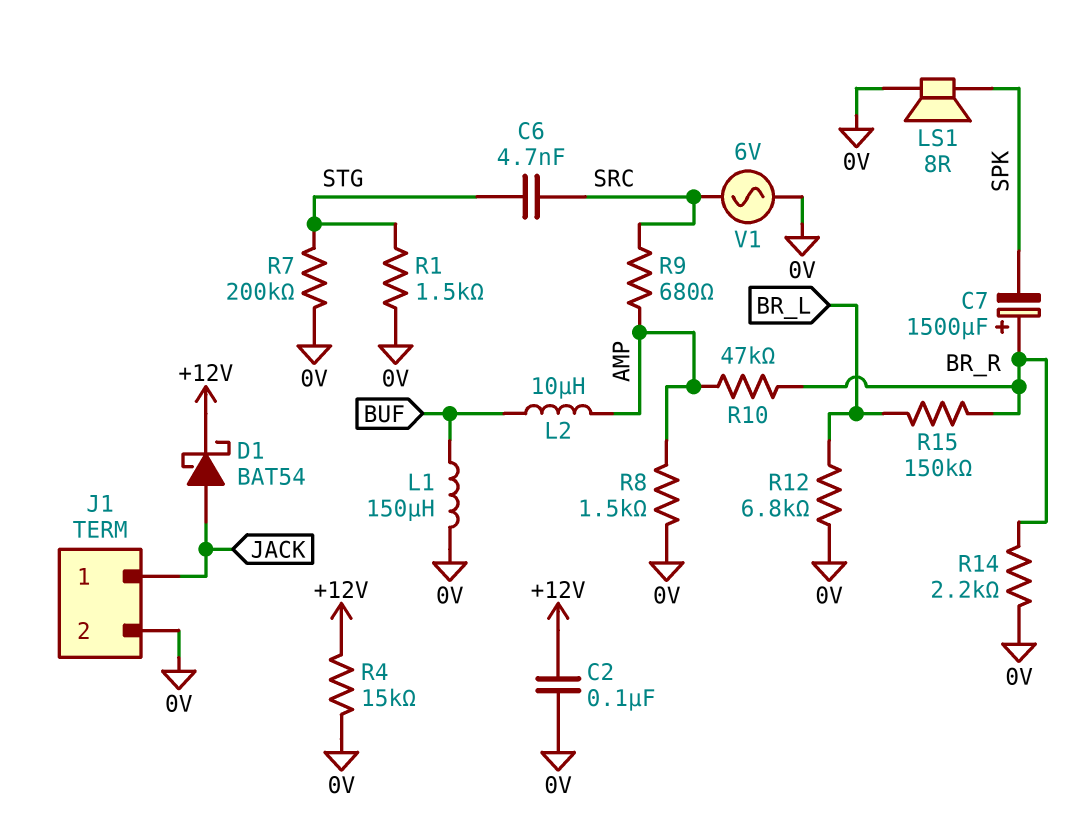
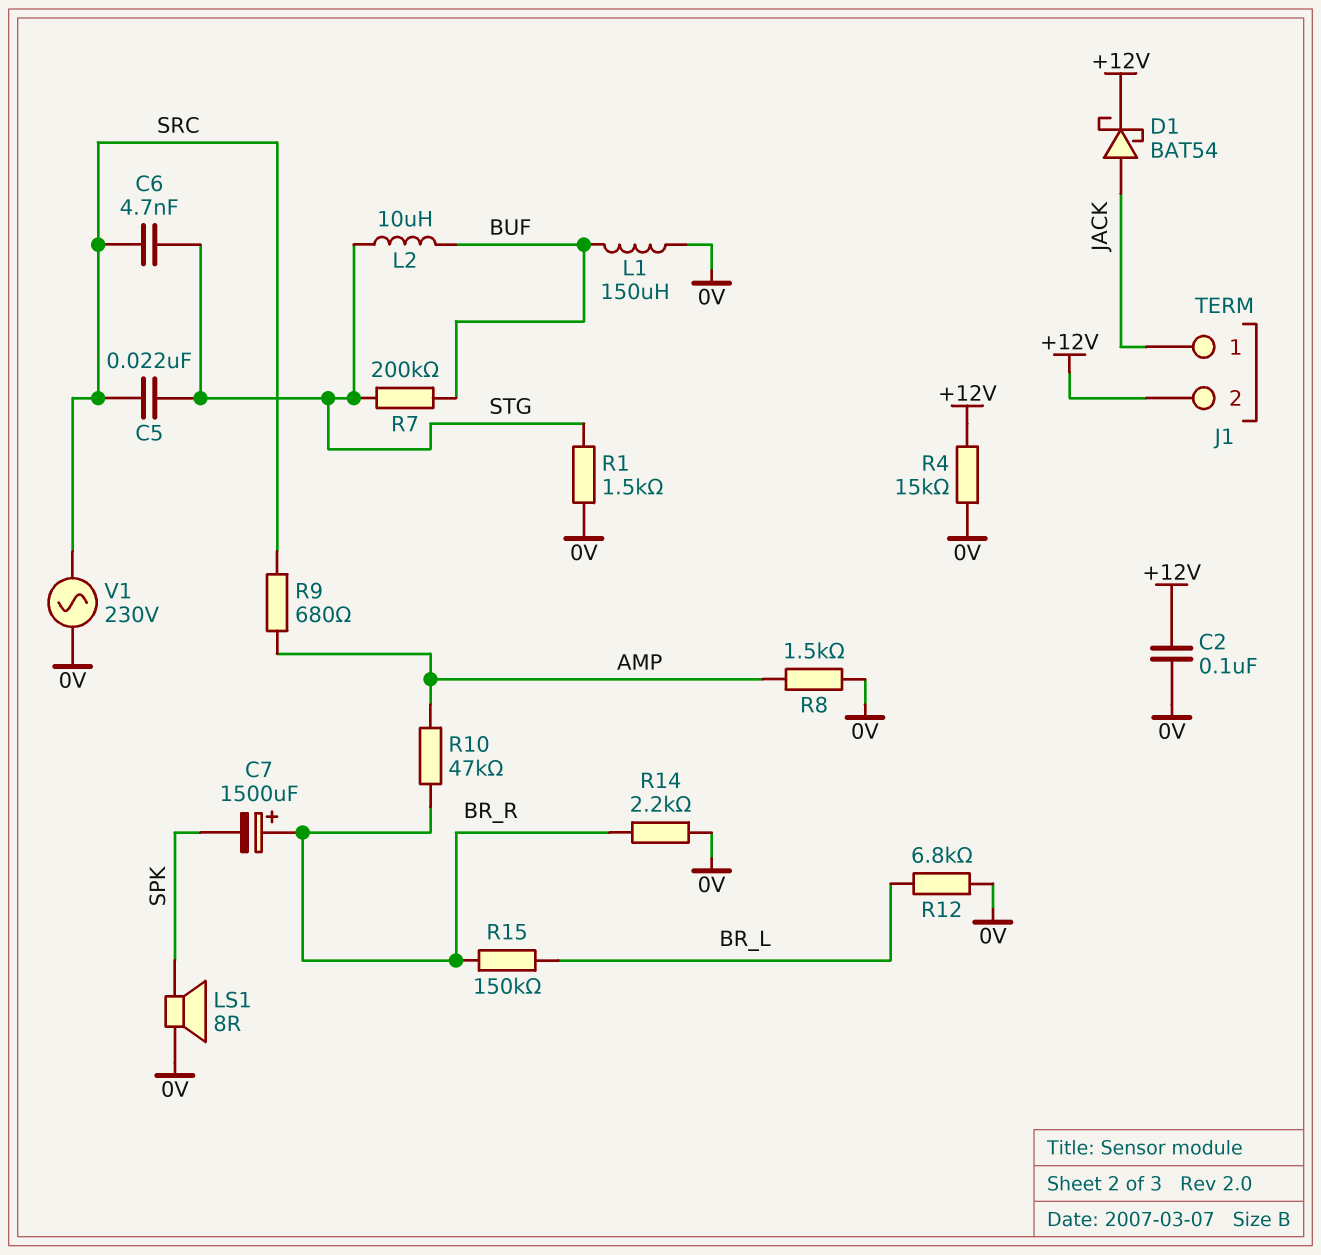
C5: none -> 22nF (SRC, STG)
J1 pin 2: 0V -> +12V
L2: 10uH (AMP, BUF) -> 10uH (BUF, STG)
R7: 200k (0V, STG) -> 200k (BUF, STG)
V1: AC 6V (0V, SRC) -> AC 230V (0V, SRC)

